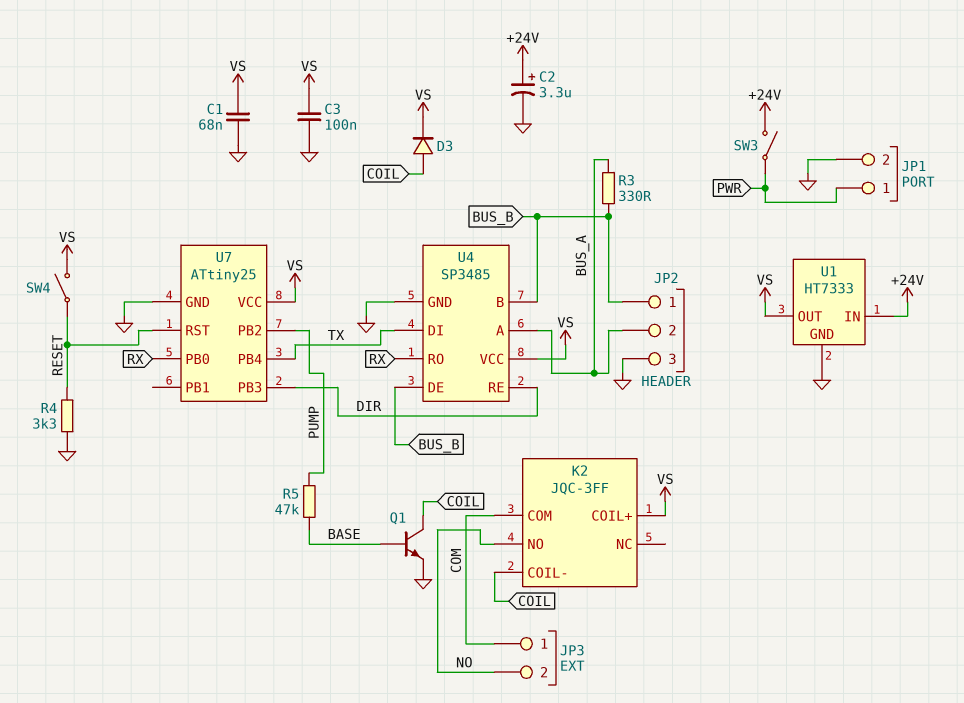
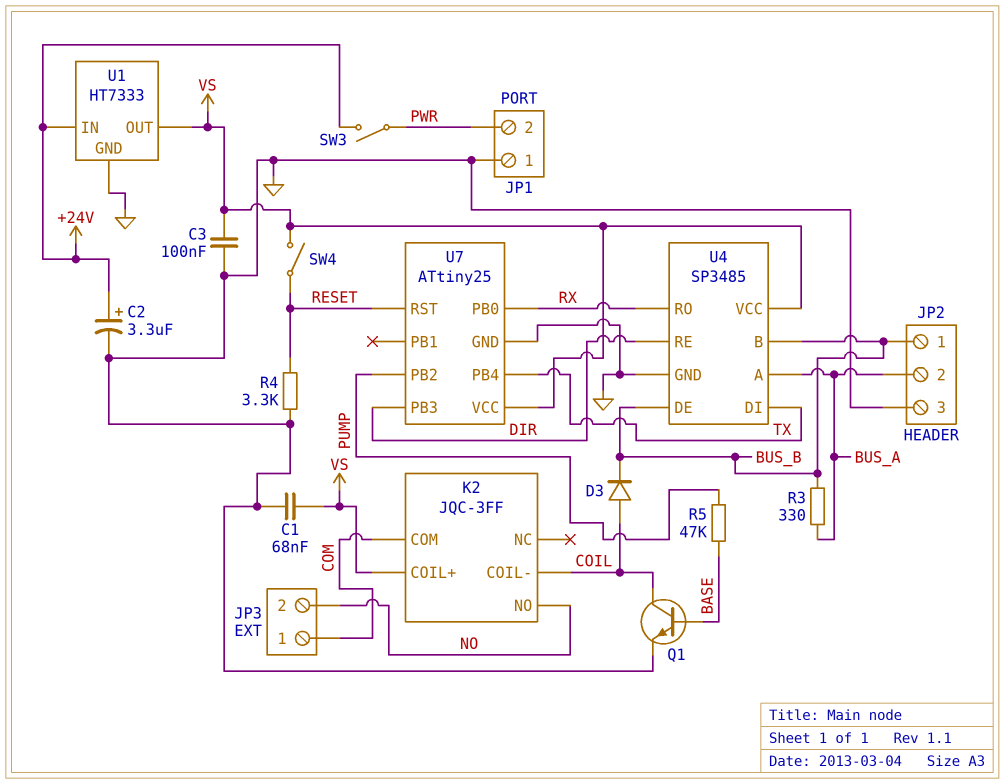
D3: diode (A COIL, K VS) -> diode (A COIL, K BUS_B)
JP1 pin 1: PWR -> GND
JP1 pin 2: GND -> PWR

